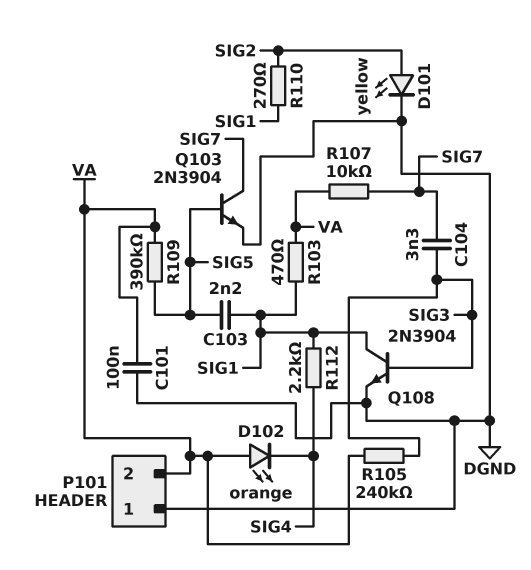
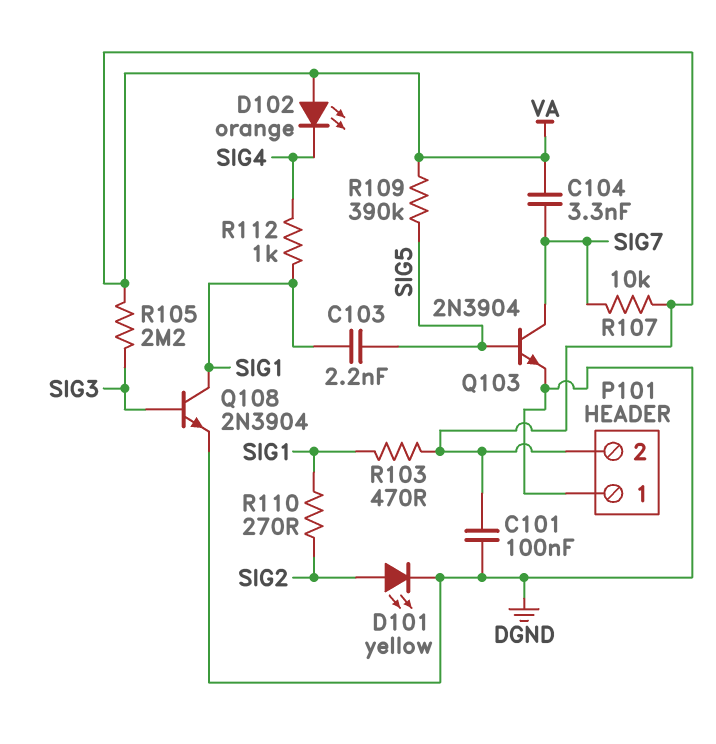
C104: 3.3nF (SIG3, SIG7) -> 3.3nF (SIG7, VA)
R105: 240k (SIG3, VA) -> 2.2M (SIG3, VA)
R112: 2.2k (SIG1, SIG4) -> 1k (SIG1, SIG4)

